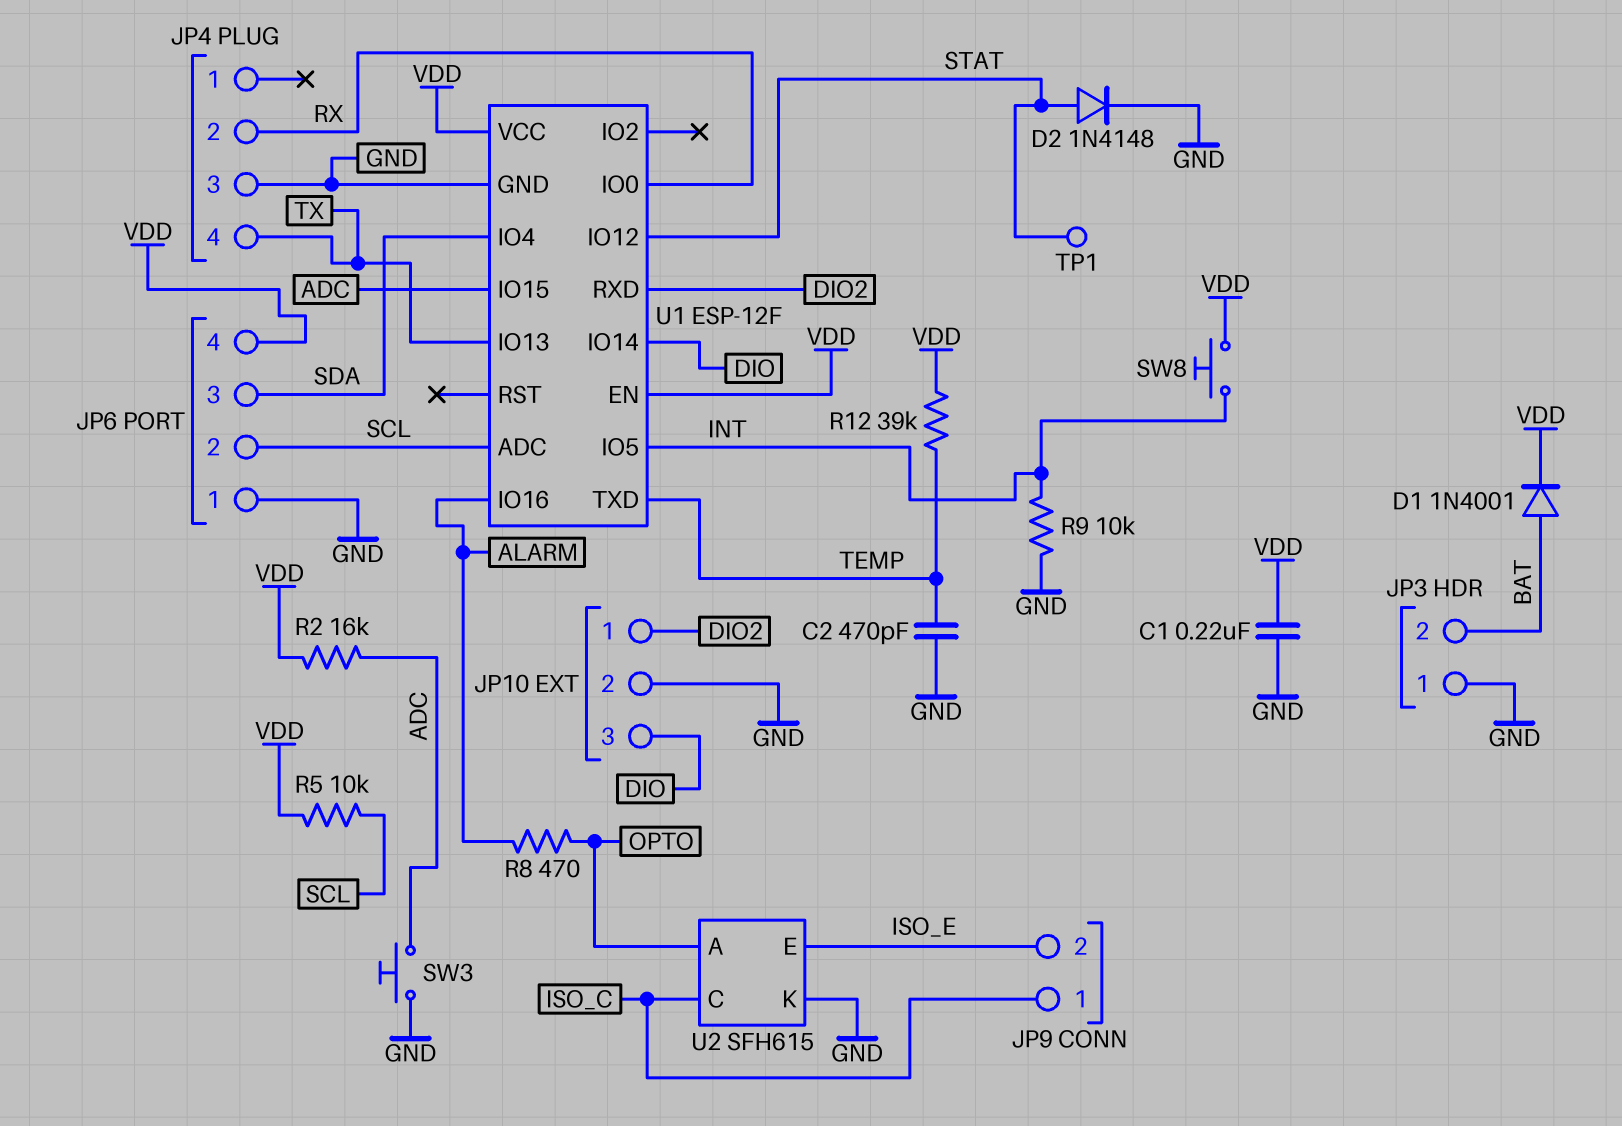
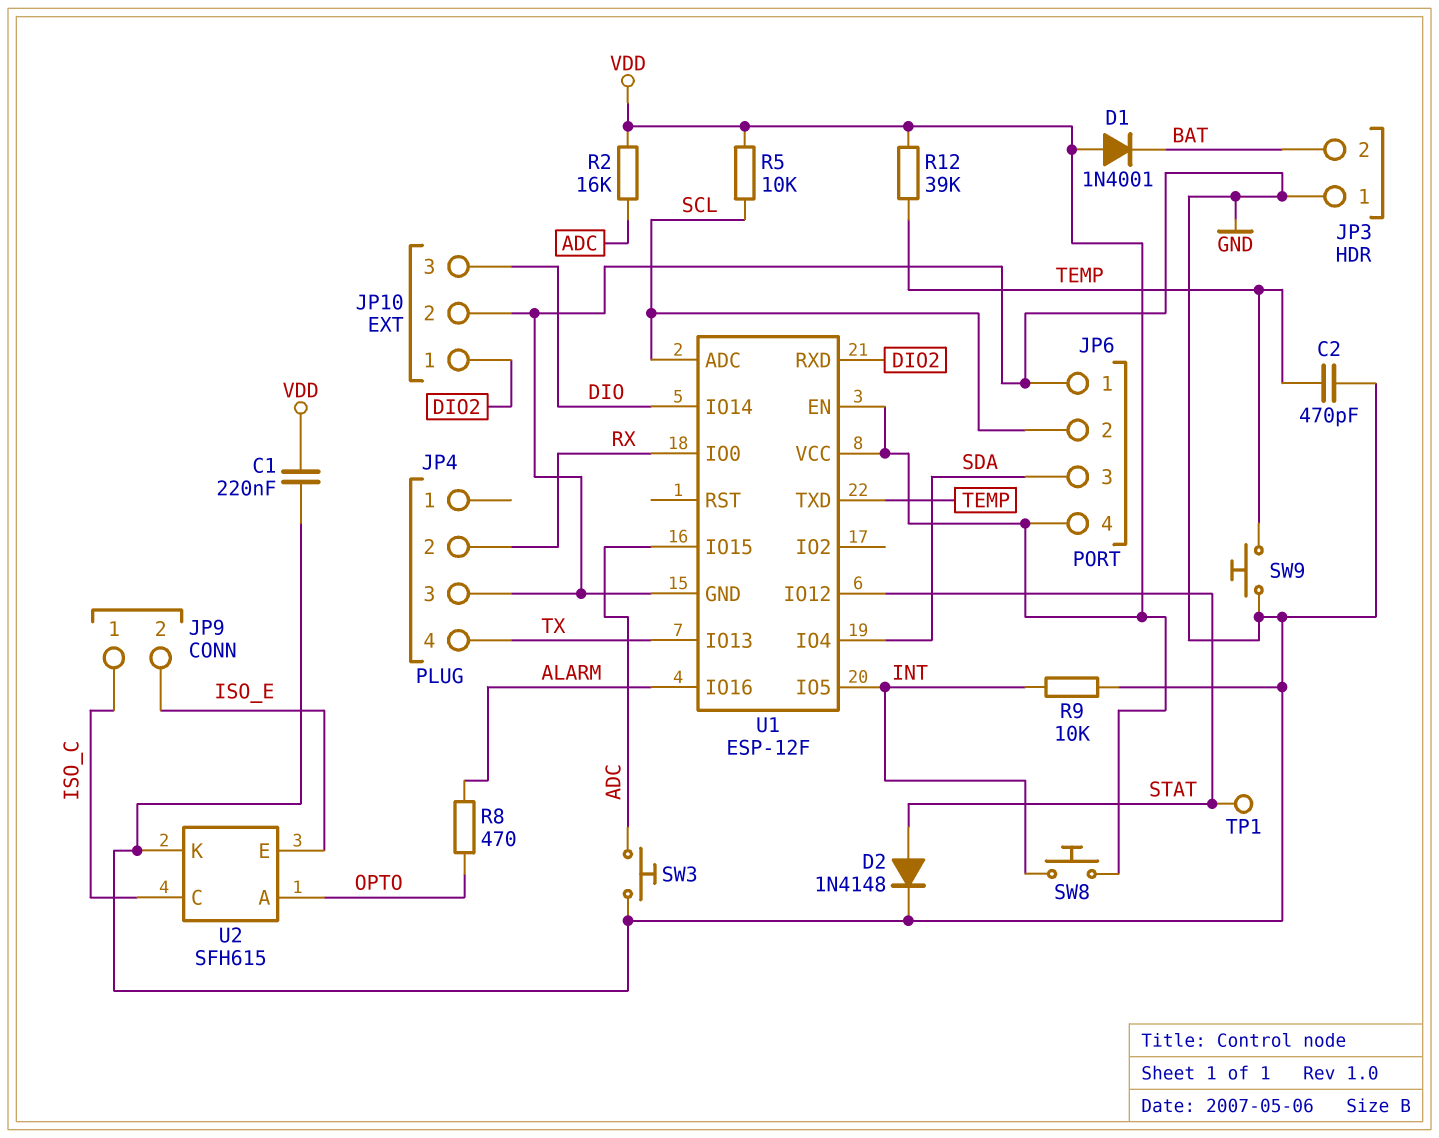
D1: diode 1N4001 (A BAT, K VDD) -> diode 1N4001 (A VDD, K BAT)
SW9: none -> button (GND, TEMP)

